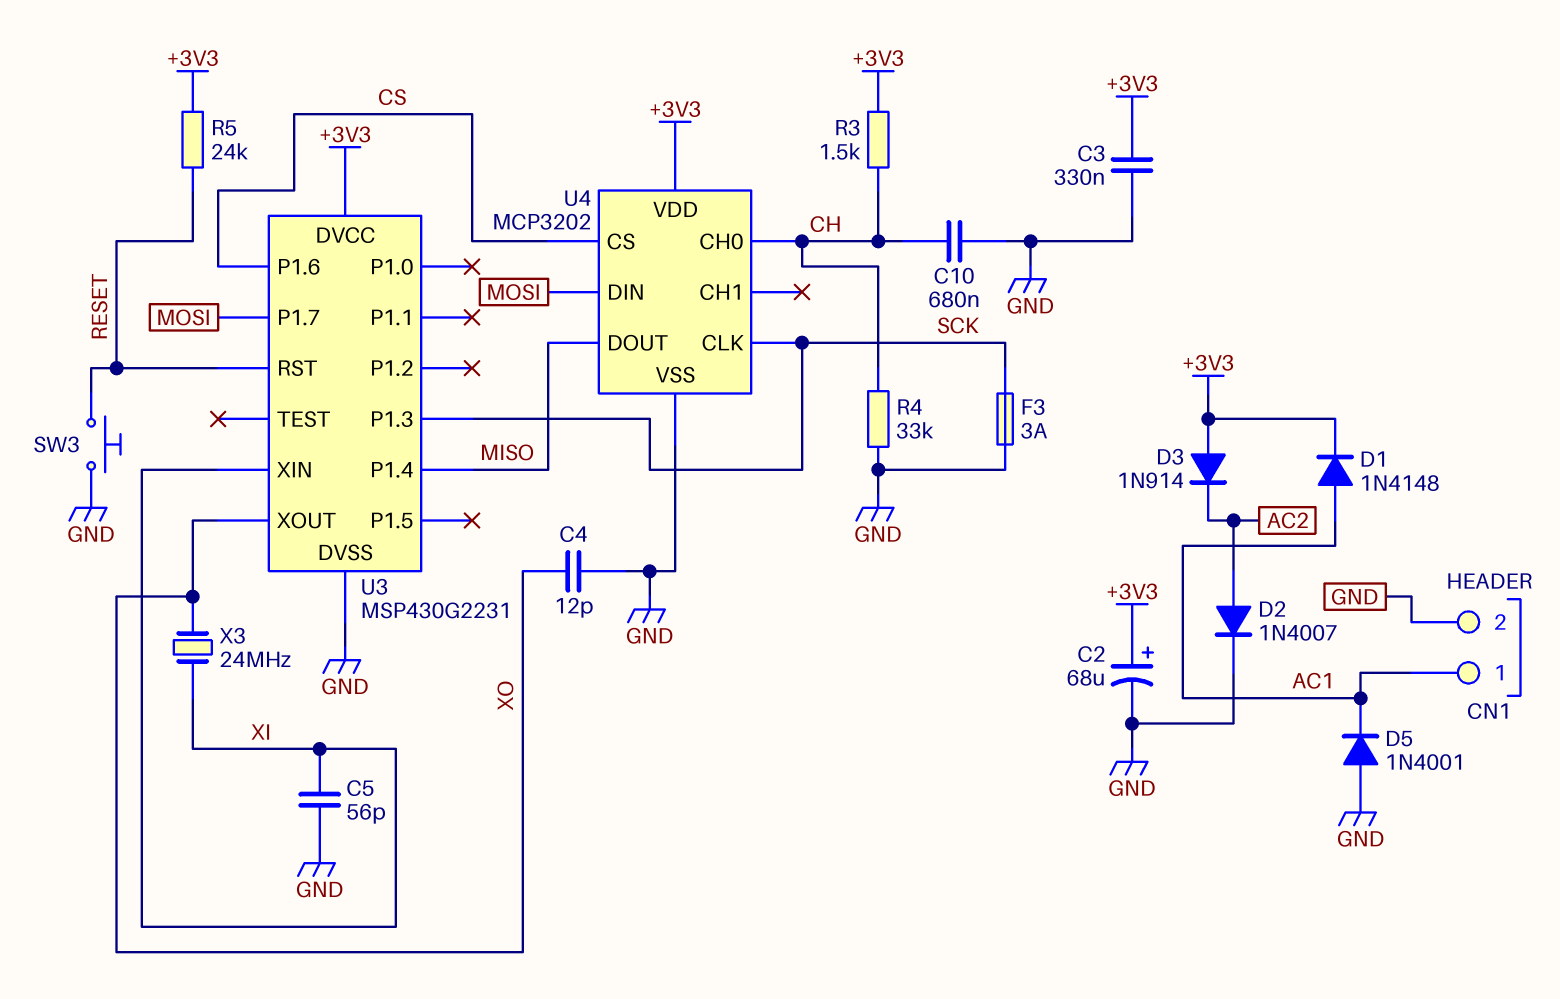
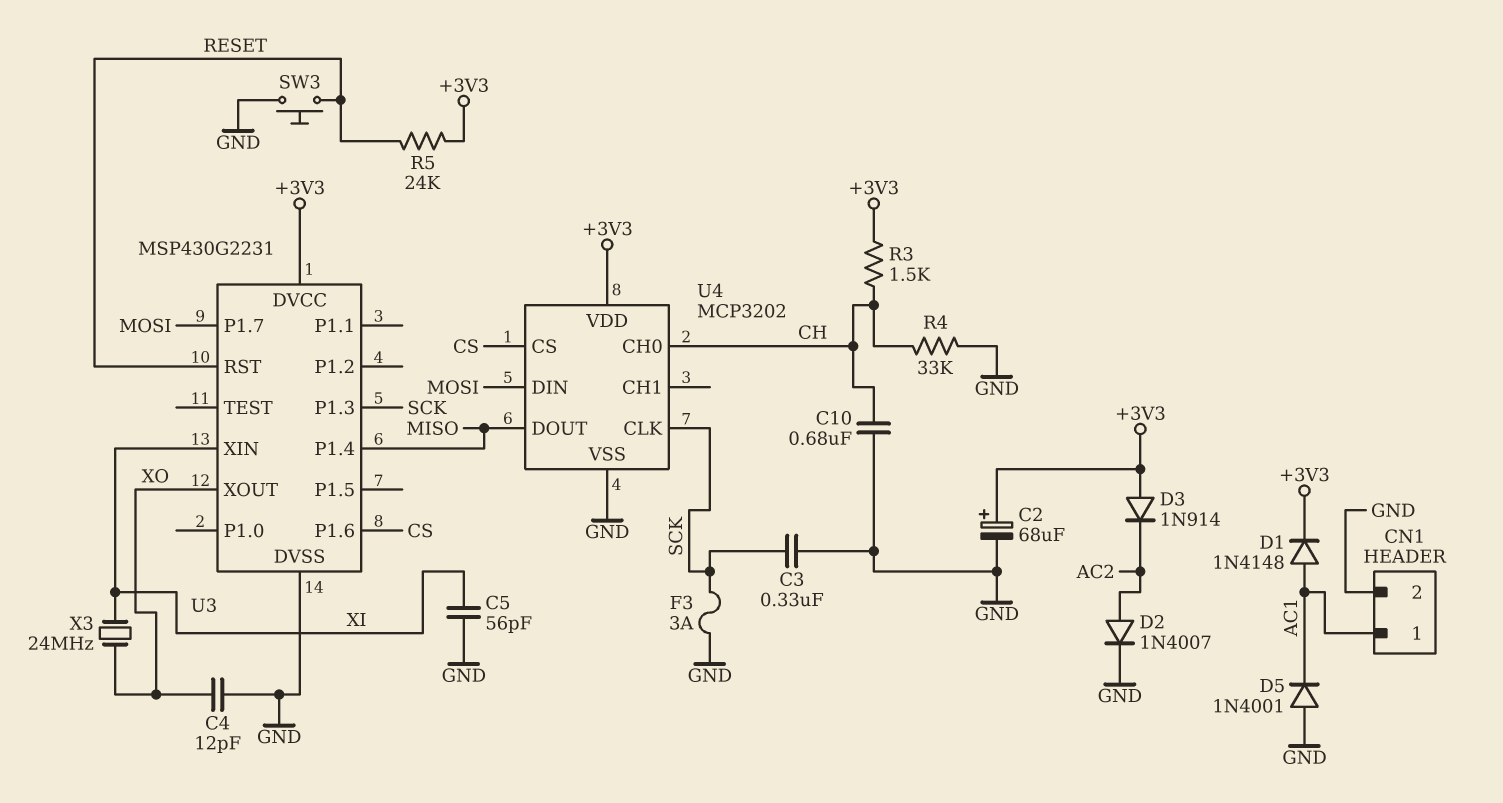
C3: 330nF (+3V3, GND) -> 330nF (GND, SCK)

